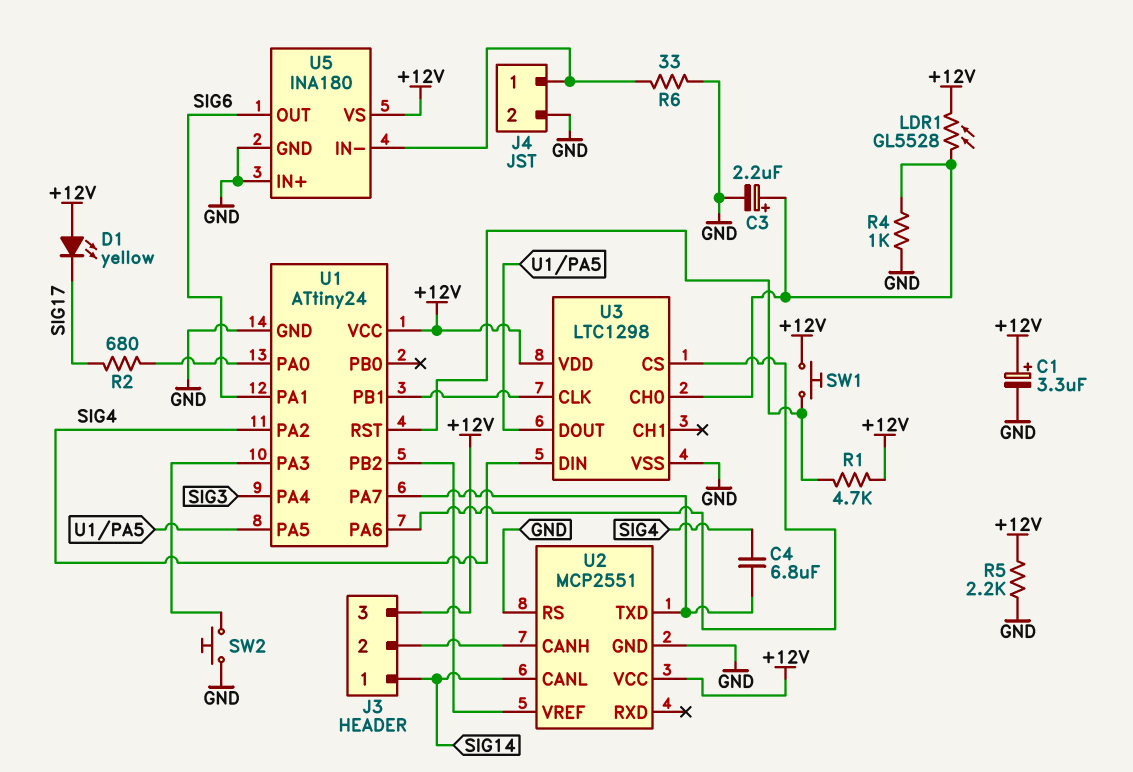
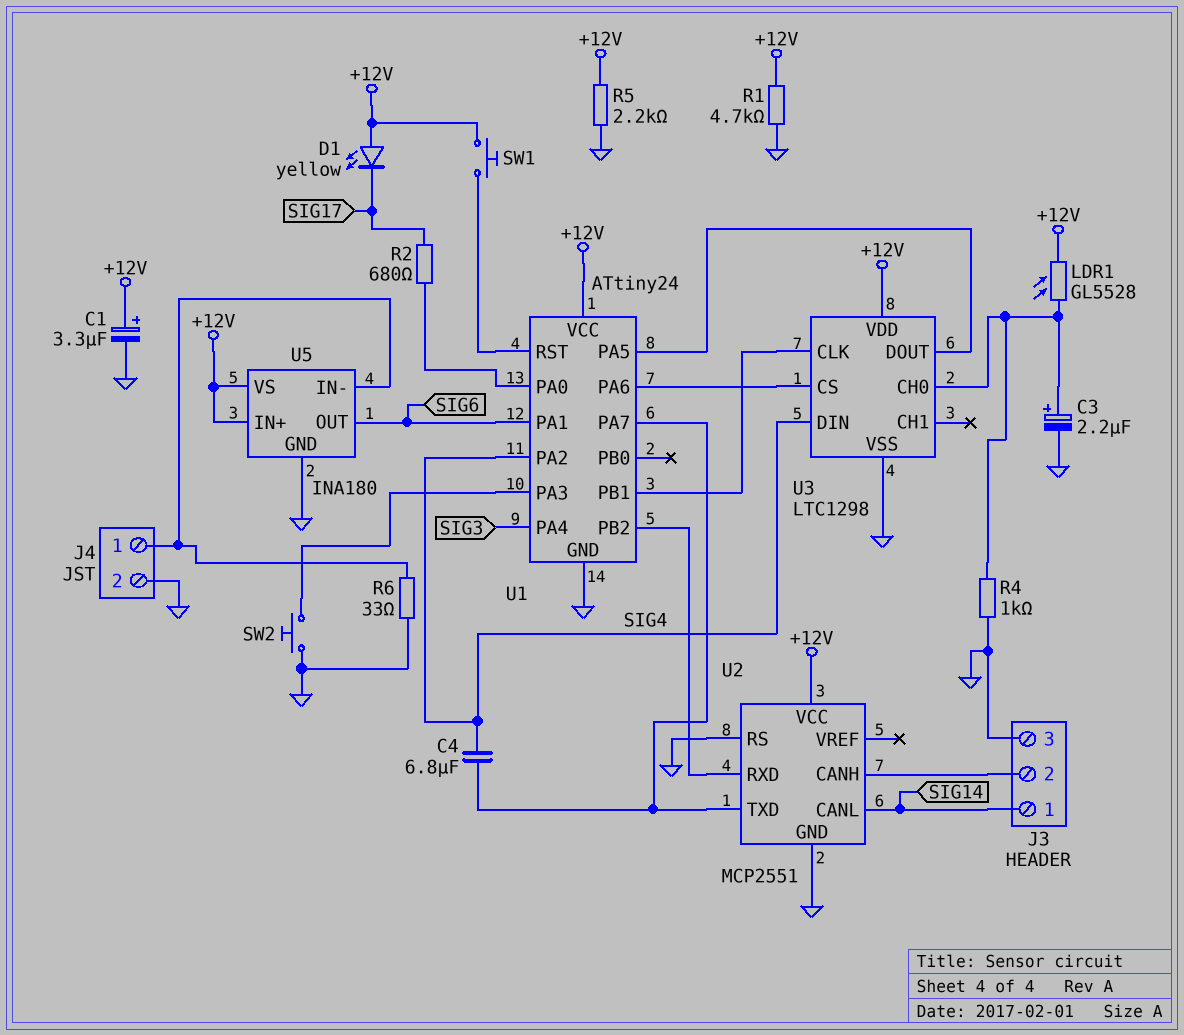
J3 pin 3: +12V -> GND
R1: 4.7k (+12V, U1/RST) -> 4.7k (+12V, GND)
U2 pin RXD: none -> U1/PB2
U2 pin VREF: U1/PB2 -> none
U5 pin IN+: GND -> +12V

